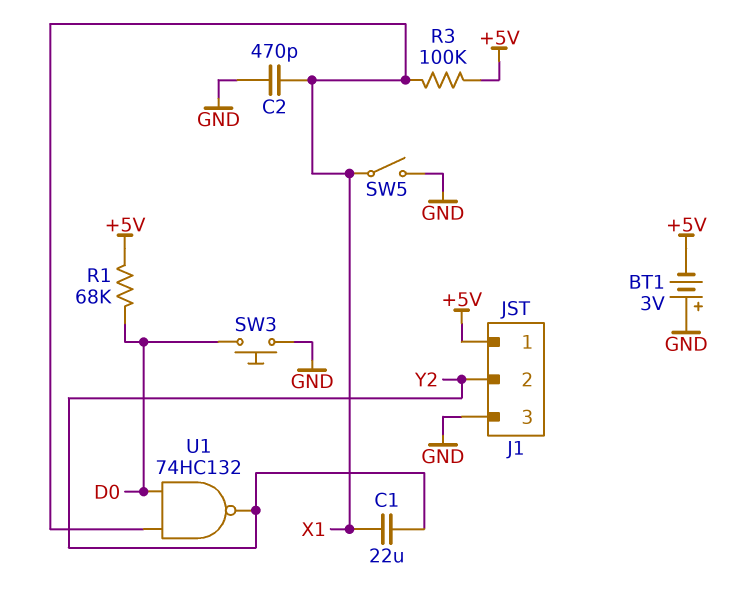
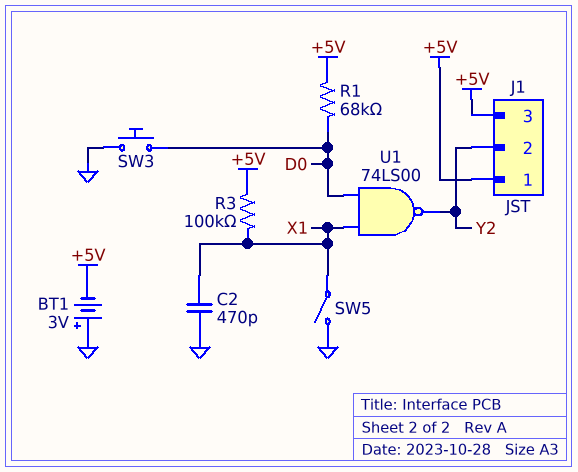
C1: 22uF (X1, Y2) -> none
J1 pin 3: GND -> +5V
U1: NAND 74HC132 (in D0, in X1, out Y2) -> NAND 74LS00 (in D0, in X1, out Y2)

